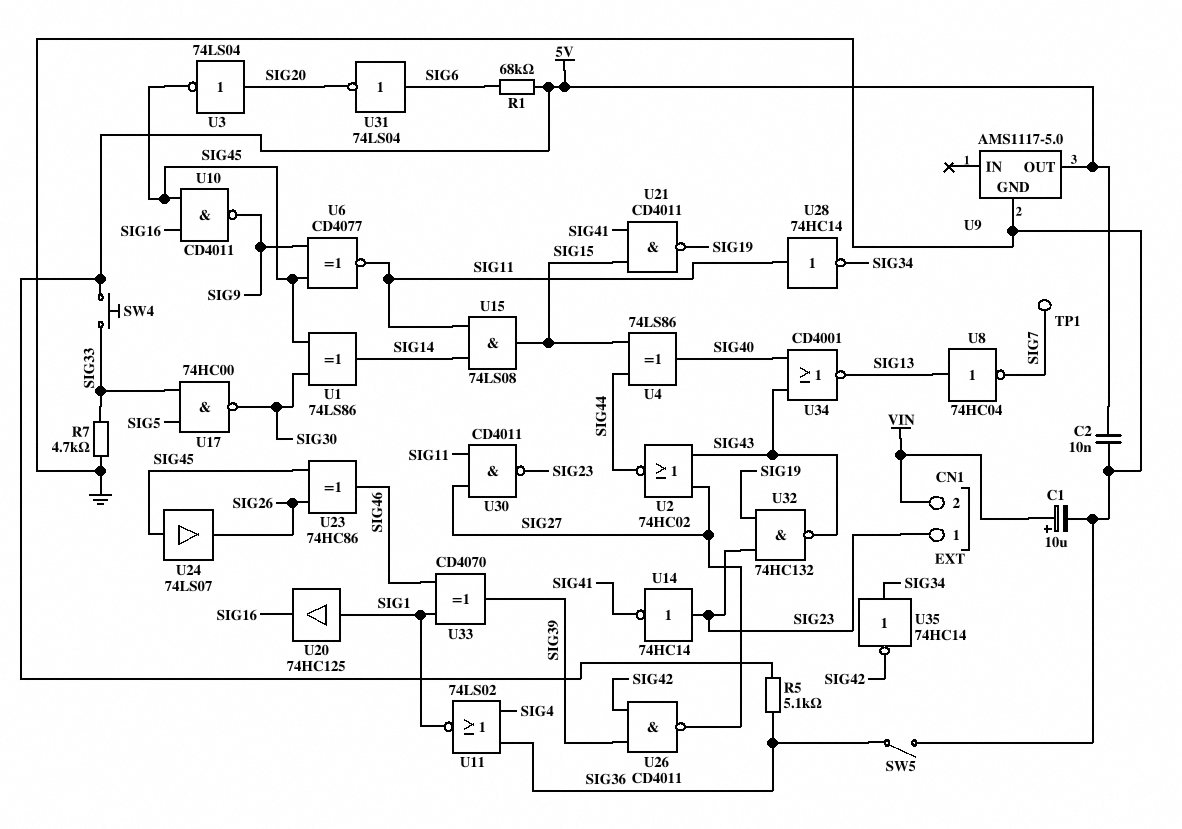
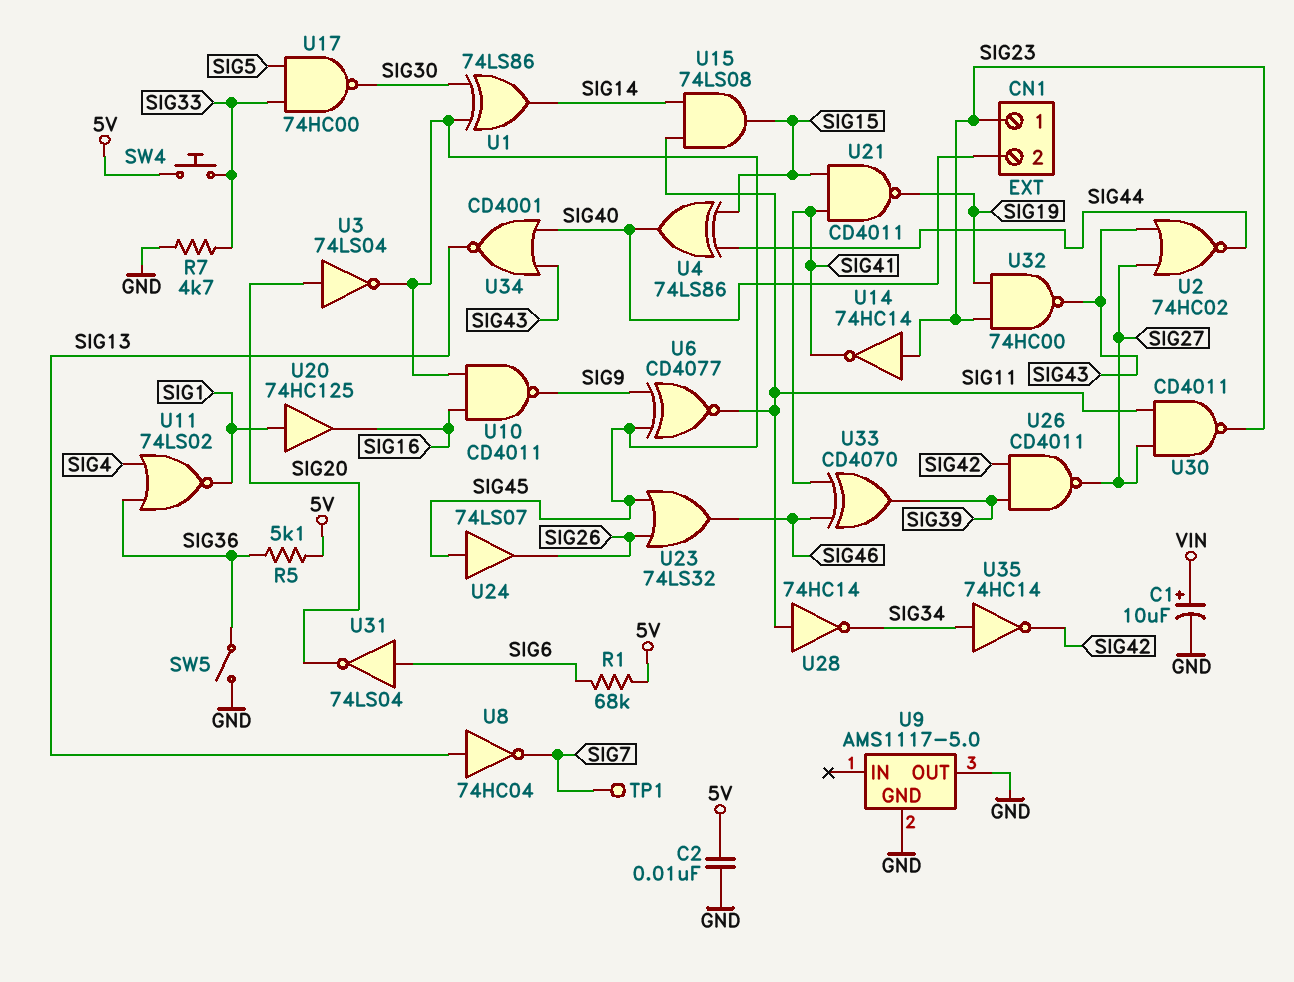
CN1 pin 2: VIN -> SIG40
U9 pin OUT: 5V -> GND
U23: XOR 74HC86 (in SIG26, in SIG45, out SIG46) -> OR 74LS32 (in SIG26, in SIG45, out SIG46)
U32: NAND 74HC132 (in SIG19, in SIG23, out SIG43) -> NAND 74HC00 (in SIG19, in SIG23, out SIG43)
U33: XOR CD4070 (in SIG1, in SIG46, out SIG39) -> XOR CD4070 (in SIG41, in SIG46, out SIG39)

